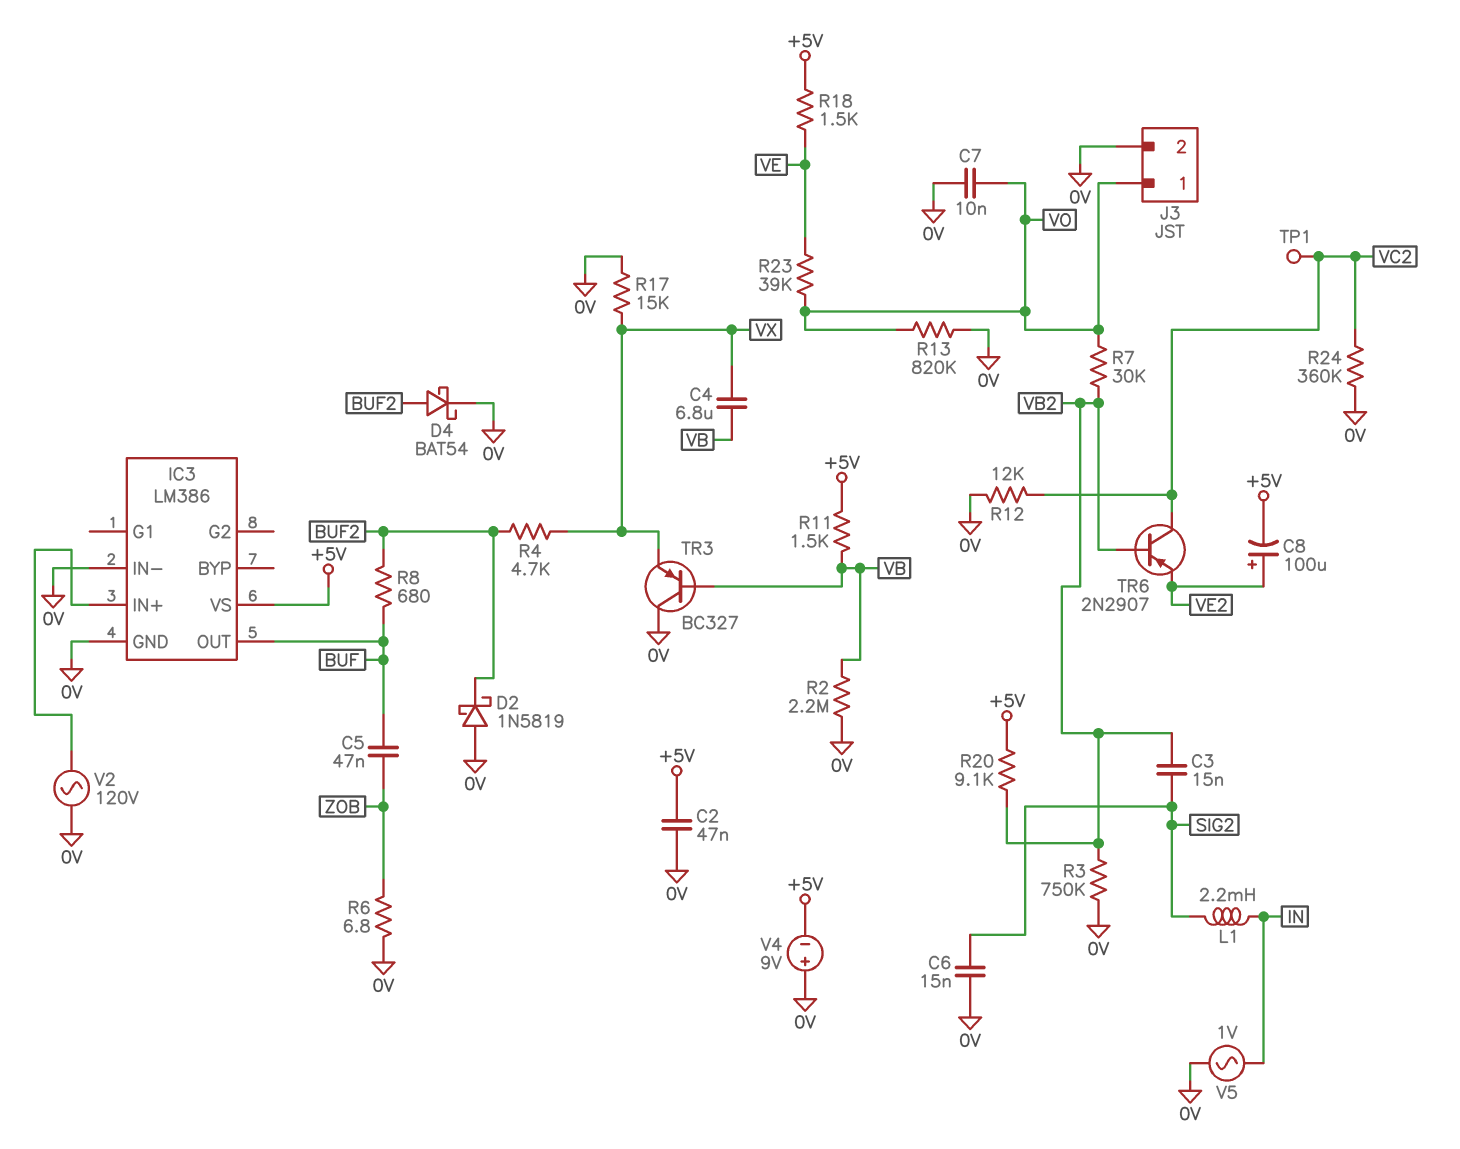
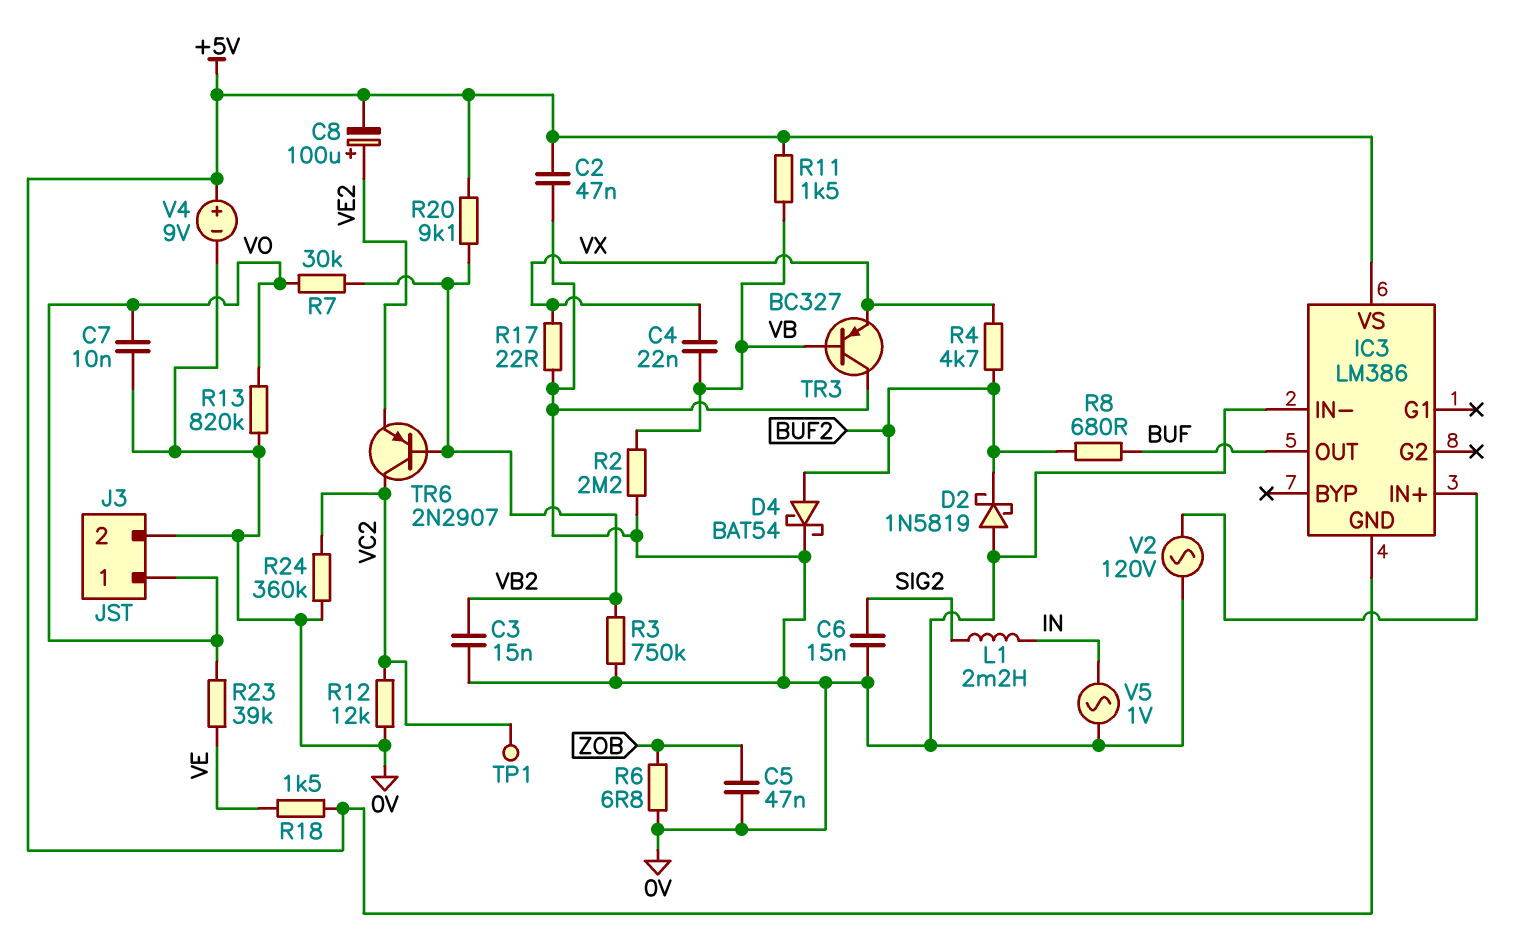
C3: 15nF (SIG2, VB2) -> 15nF (0V, VB2)
C4: 6.8uF (VB, VX) -> 22nF (VB, VX)
C5: 47nF (BUF, ZOB) -> 47nF (0V, ZOB)
IC3 pin GND: 0V -> +5V
R17: 15k (0V, VX) -> 22 (0V, VX)
V4: 9V (plus 0V, minus +5V) -> 9V (plus +5V, minus 0V)

